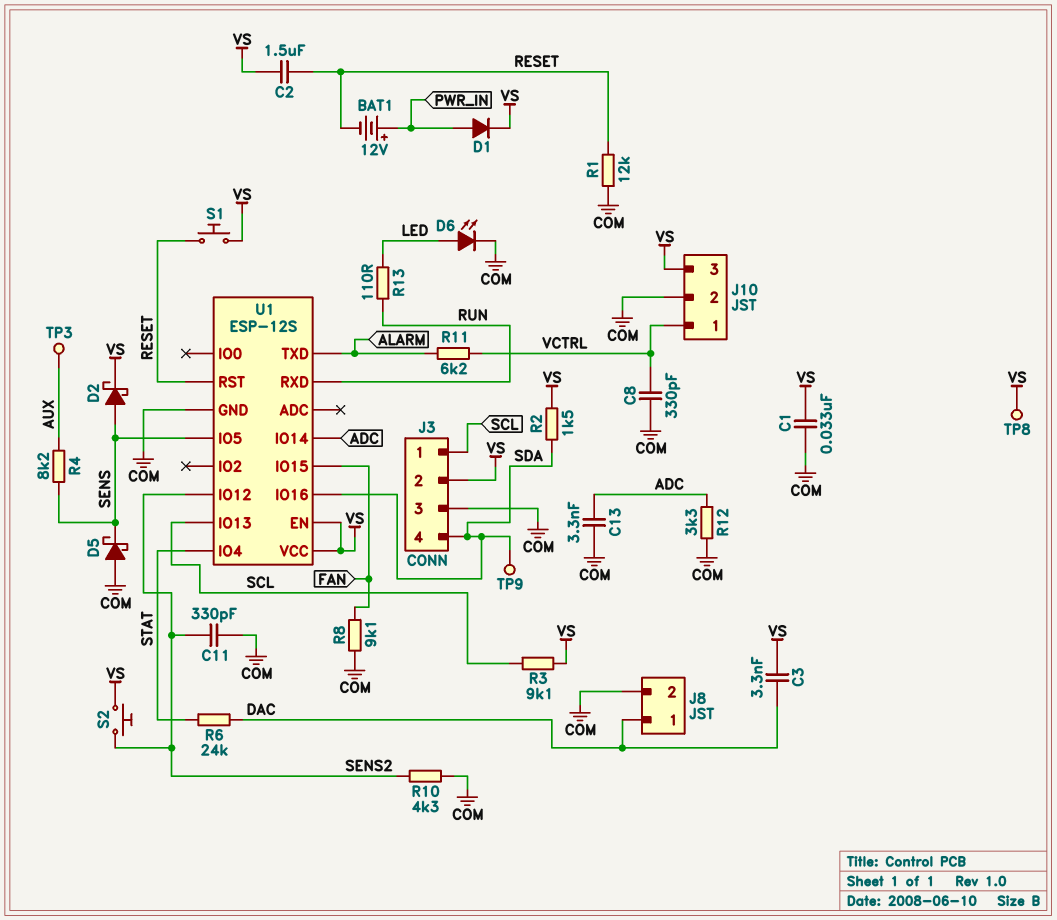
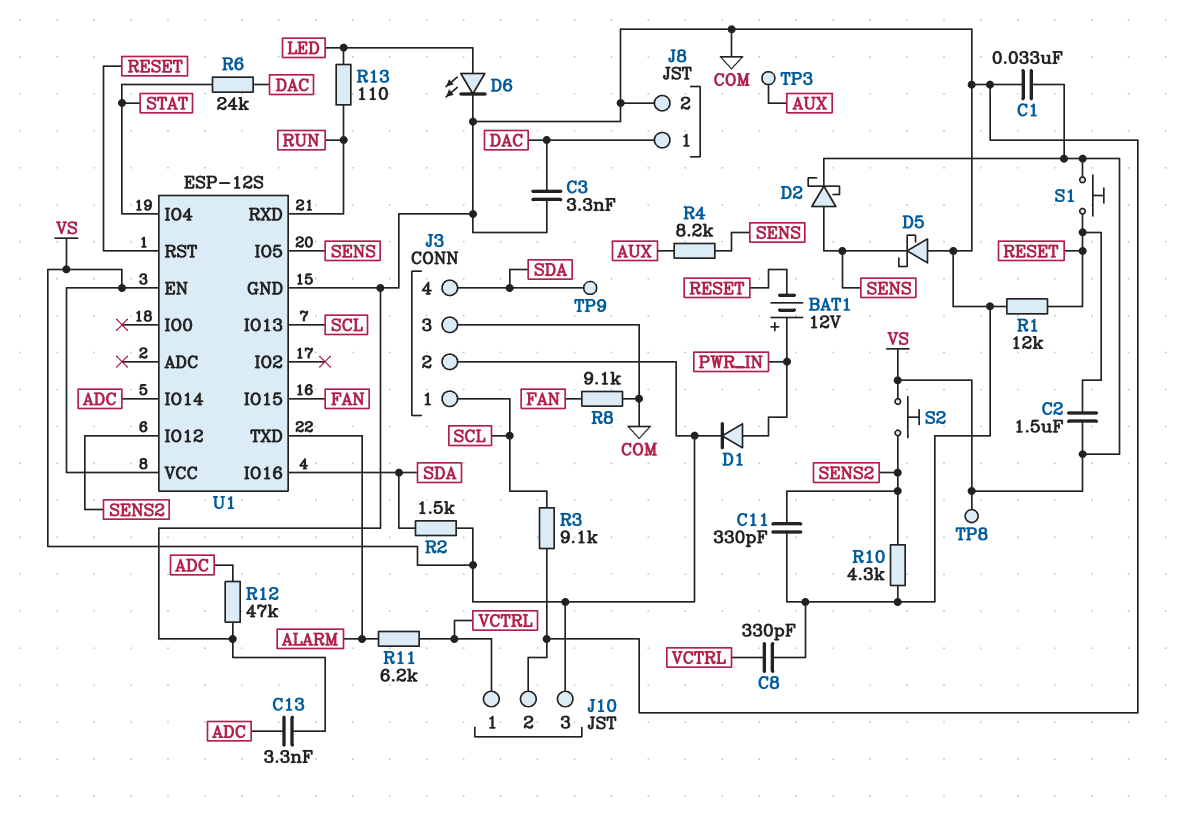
C3: 3.3nF (DAC, VS) -> 3.3nF (COM, DAC)
R3: 9.1k (SCL, VS) -> 9.1k (COM, SCL)
R12: 3.3k (ADC, COM) -> 47k (ADC, COM)

